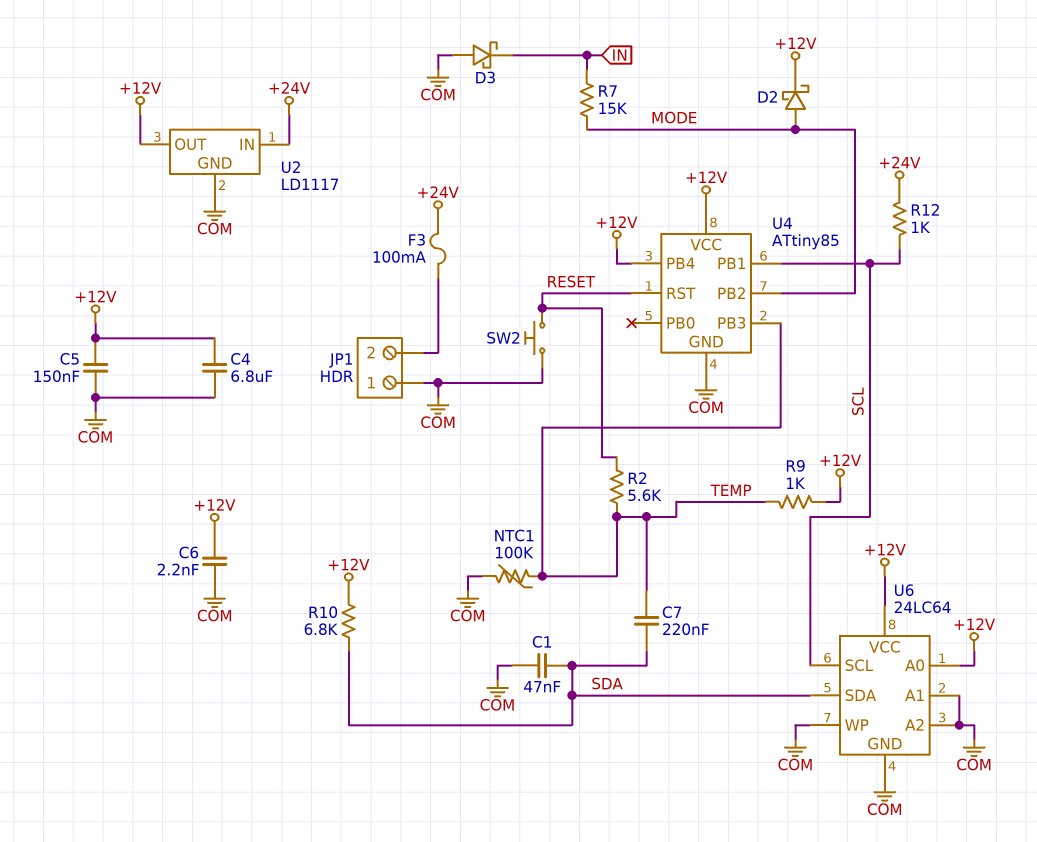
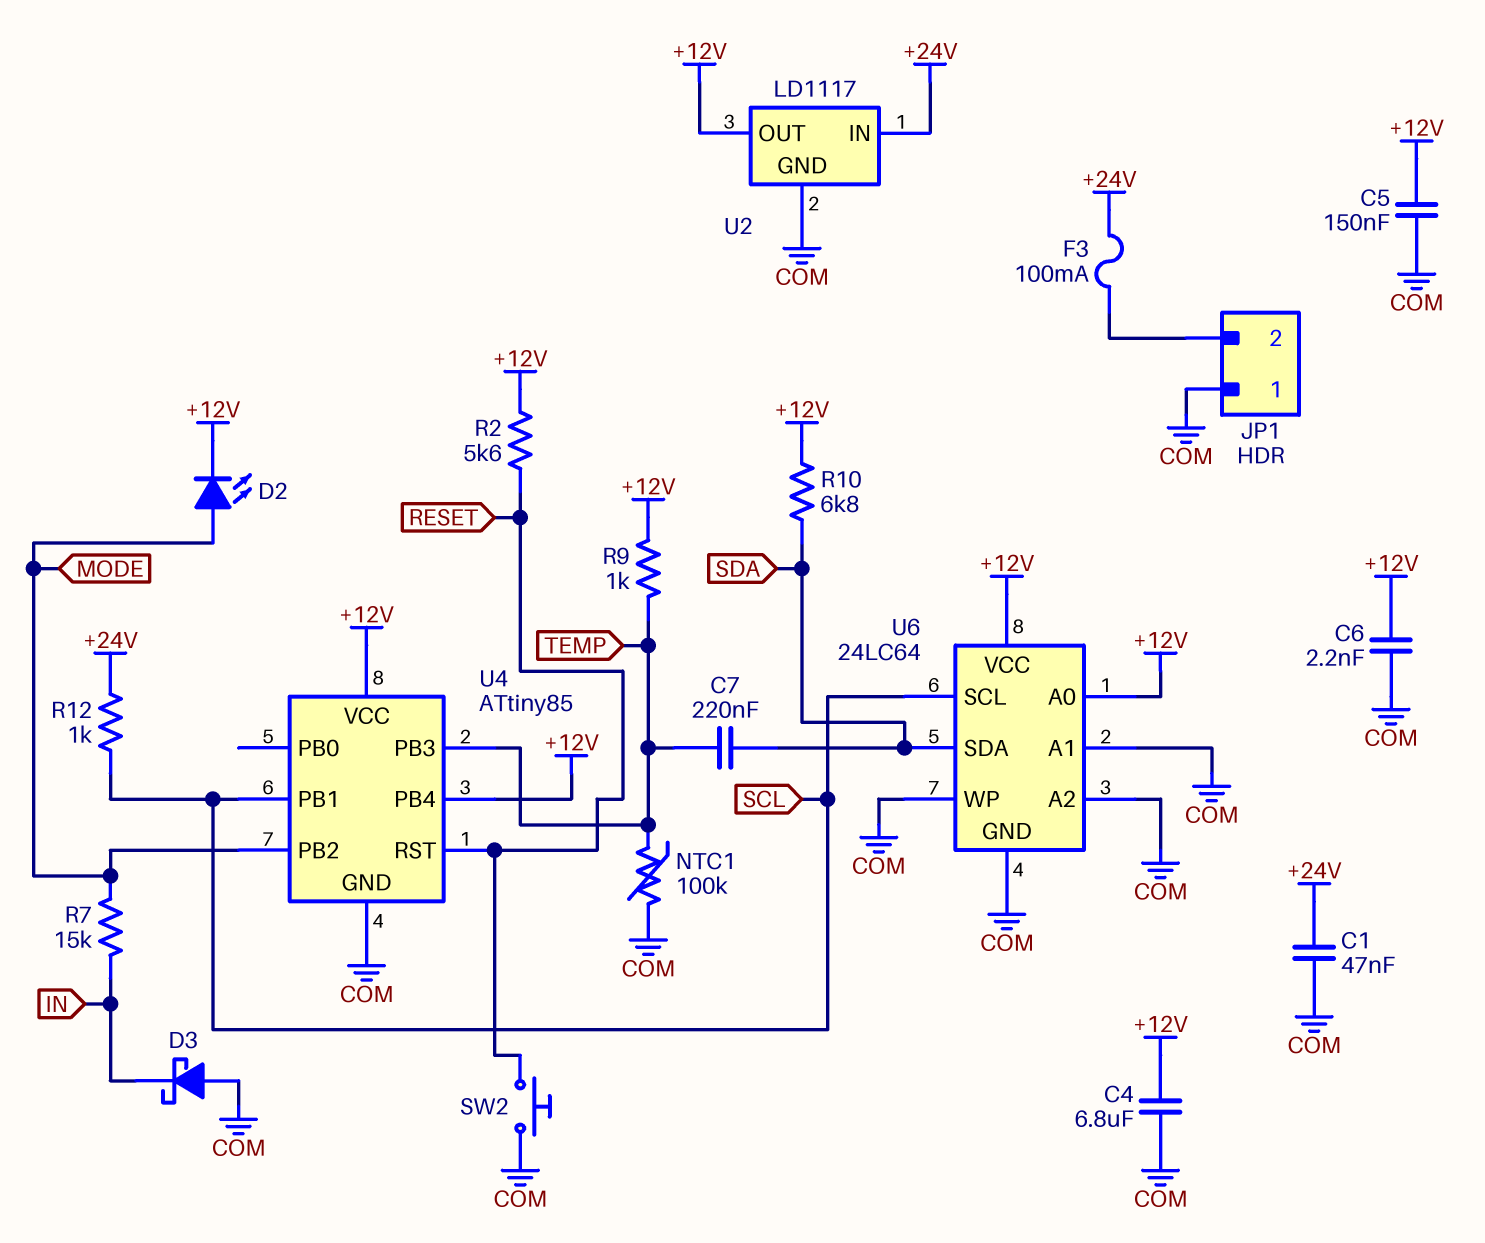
C1: 47nF (COM, SDA) -> 47nF (+24V, COM)
D2: schottky (A MODE, K +12V) -> LED (A MODE, K +12V)
R2: 5.6k (RESET, TEMP) -> 5.6k (+12V, RESET)

